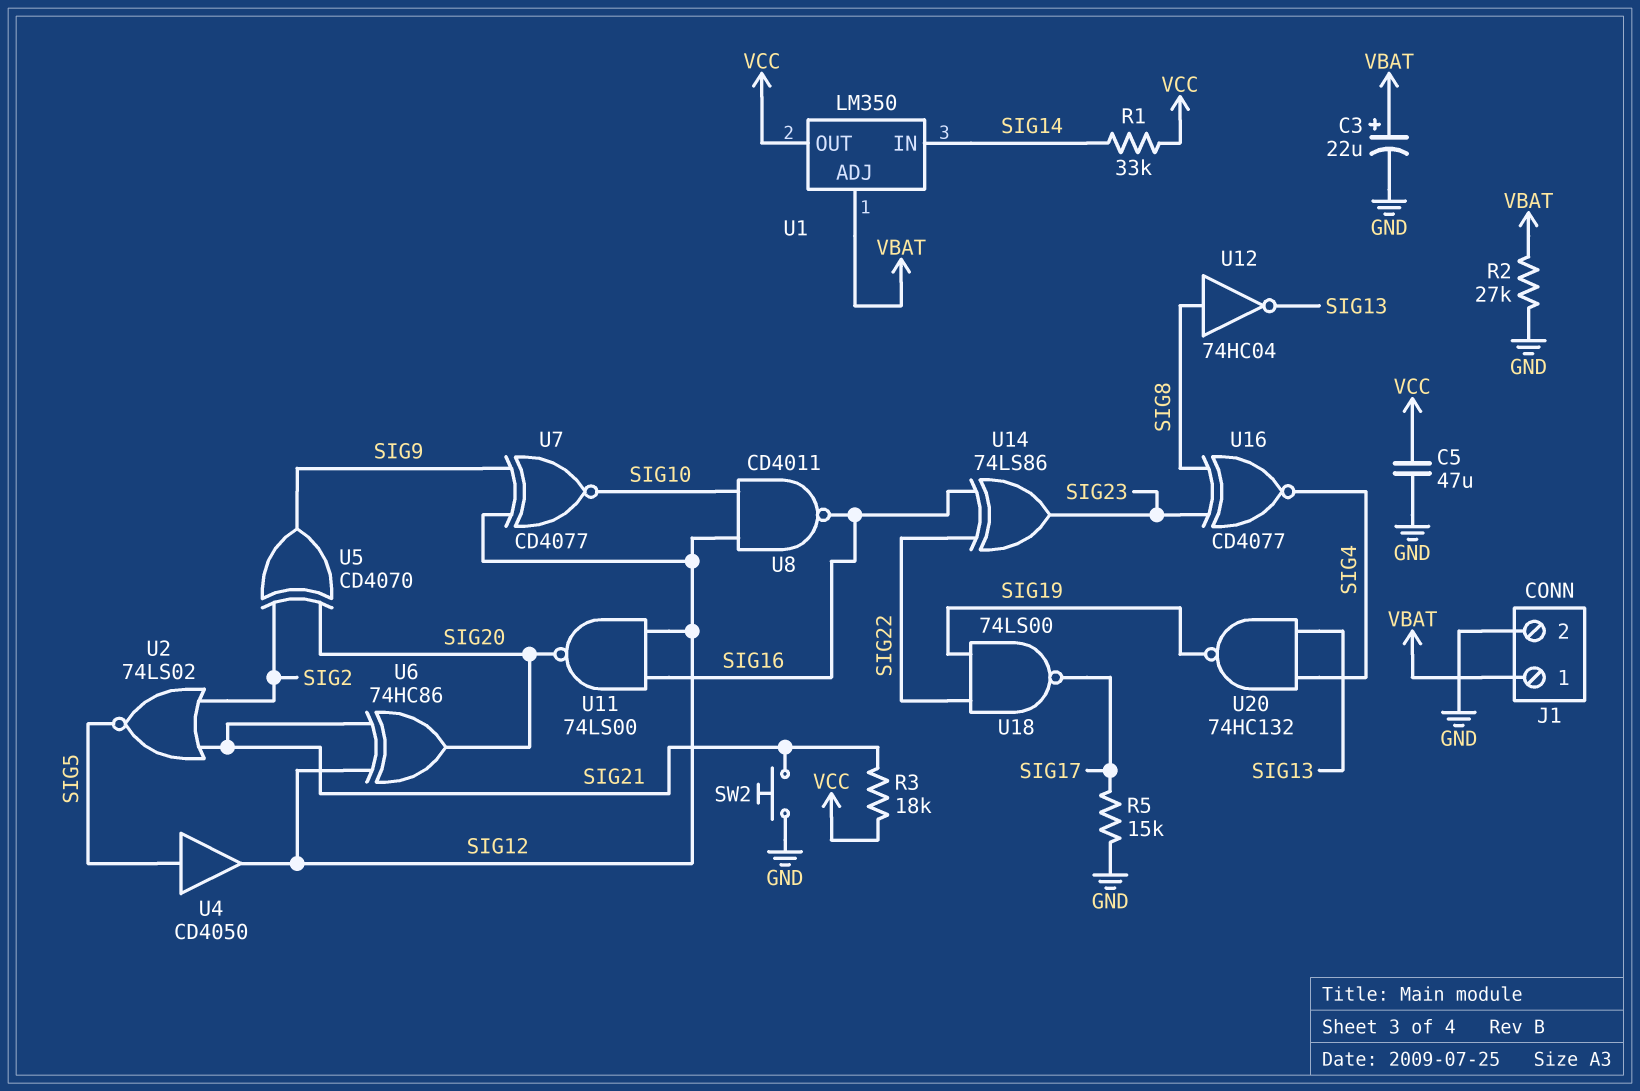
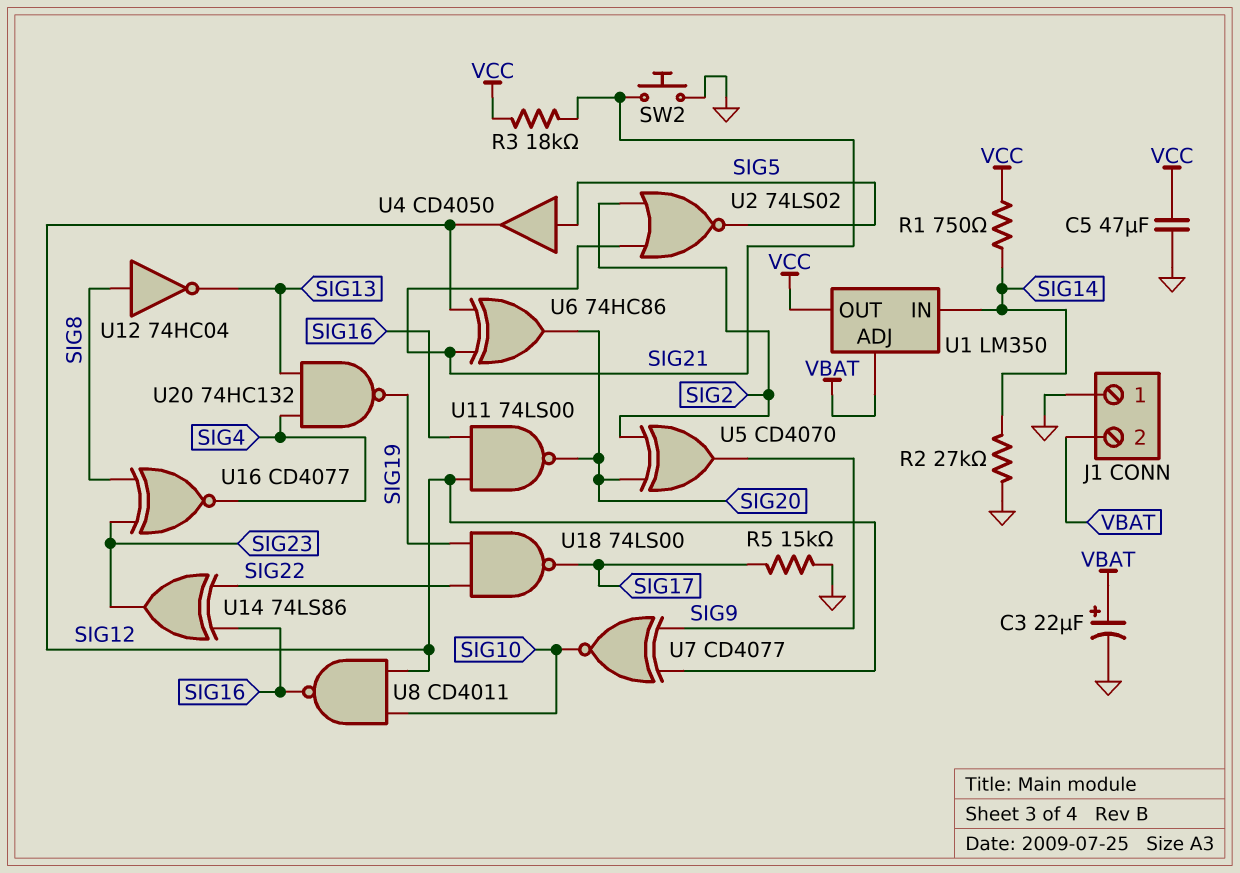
J1 pin 1: VBAT -> GND
J1 pin 2: GND -> VBAT
R1: 33k (SIG14, VCC) -> 750 (SIG14, VCC)
R2: 27k (GND, VBAT) -> 27k (GND, SIG14)

